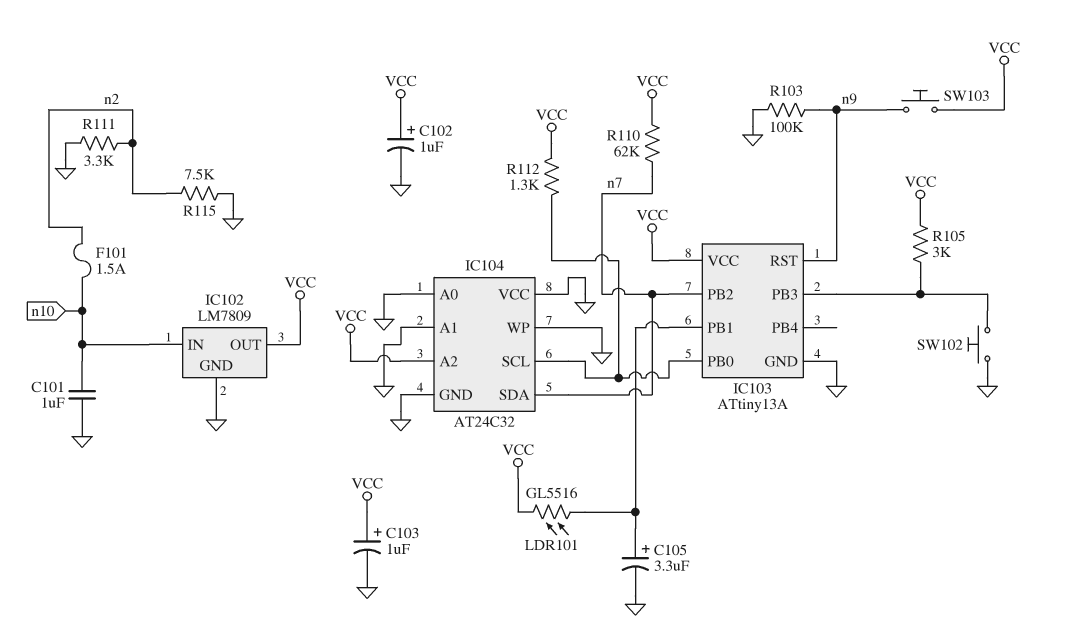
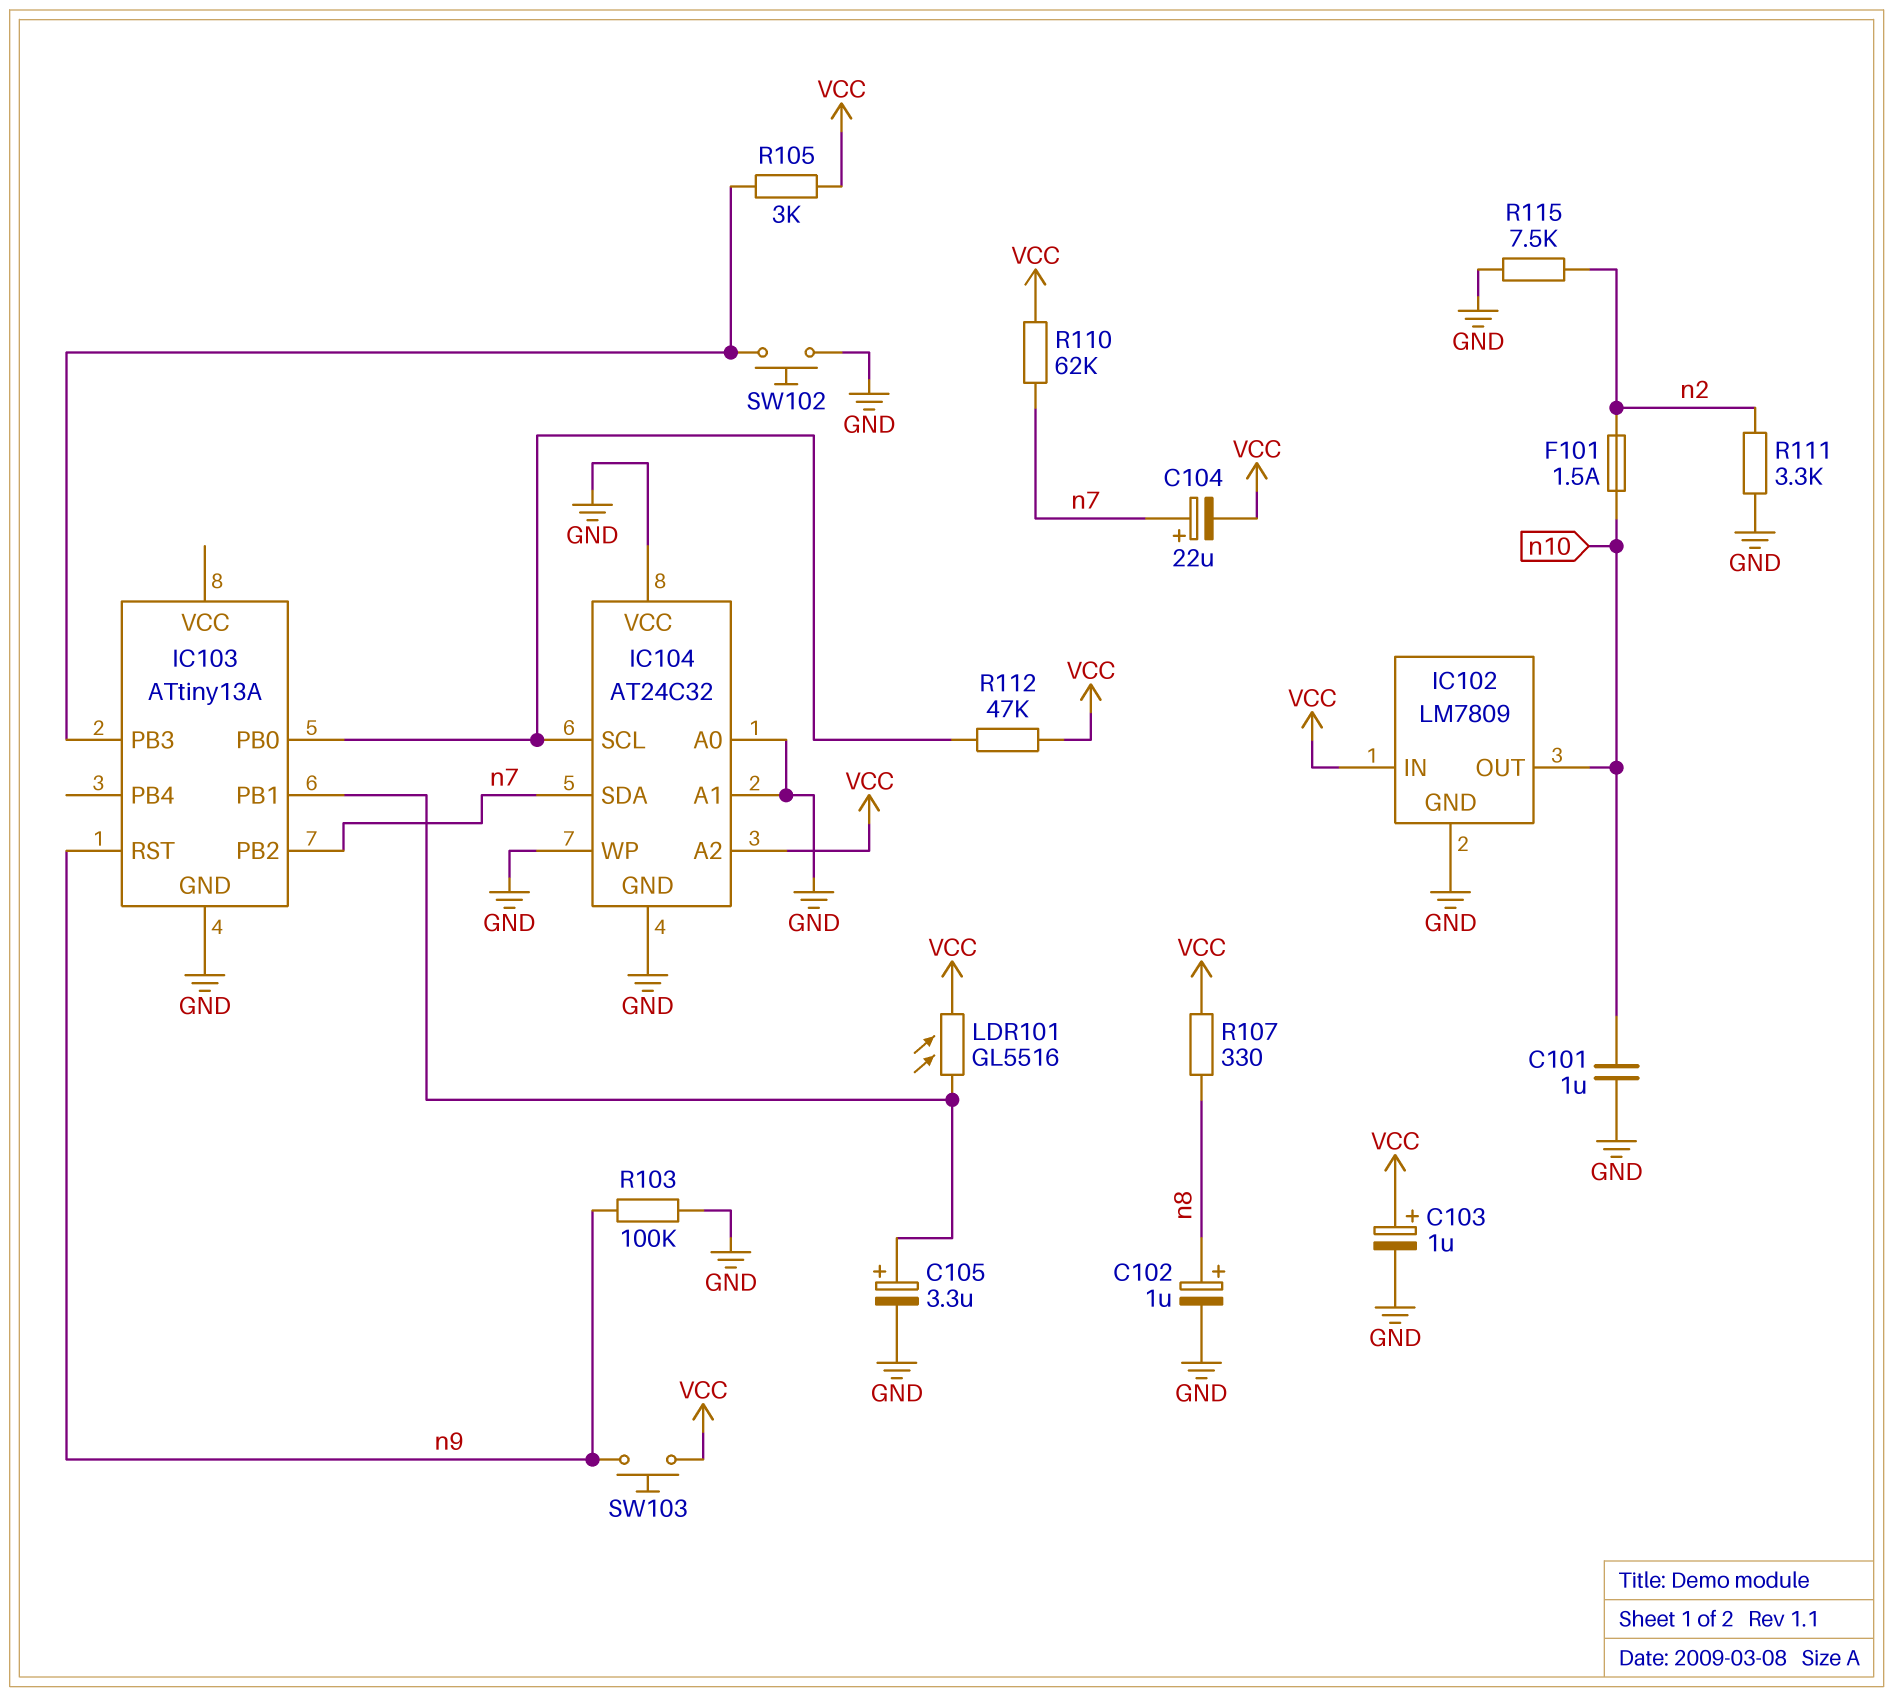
C102: 1uF (plus VCC, minus GND) -> 1uF (plus n8, minus GND)
C104: none -> 22uF (plus n7, minus VCC)
IC102 pin IN: n10 -> VCC
IC102 pin OUT: VCC -> n10
IC103 pin VCC: VCC -> none
R107: none -> 330 (VCC, n8)
R112: 1.3k (IC103/PB0, VCC) -> 47k (IC103/PB0, VCC)

